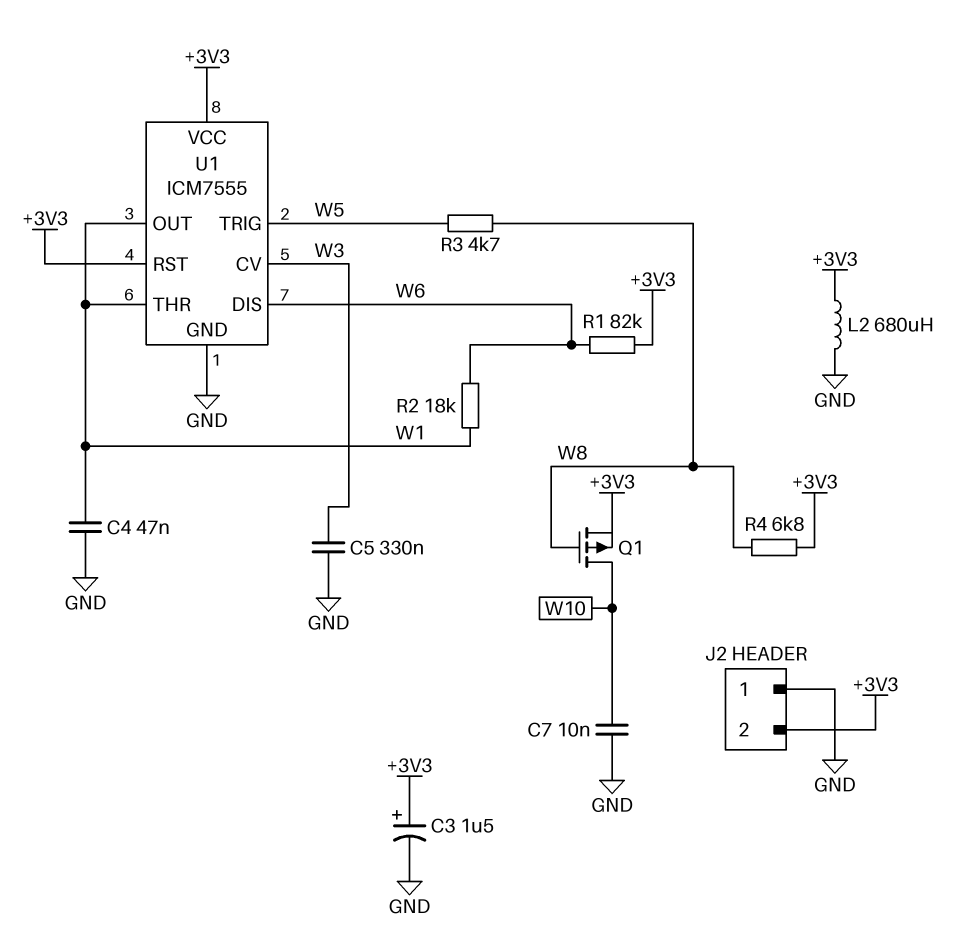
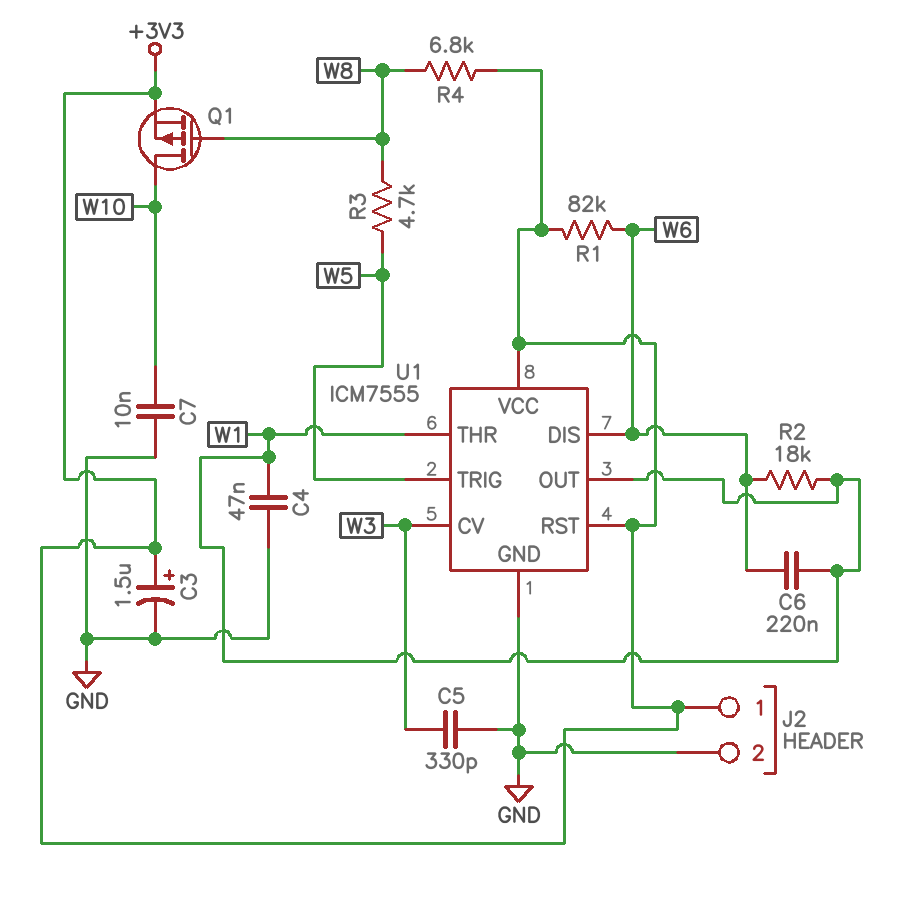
C5: 330nF (GND, W3) -> 330pF (GND, W3)
C6: none -> 220nF (W1, W6)
J2 pin 1: GND -> +3V3
J2 pin 2: +3V3 -> GND
L2: 680uH (+3V3, GND) -> none

